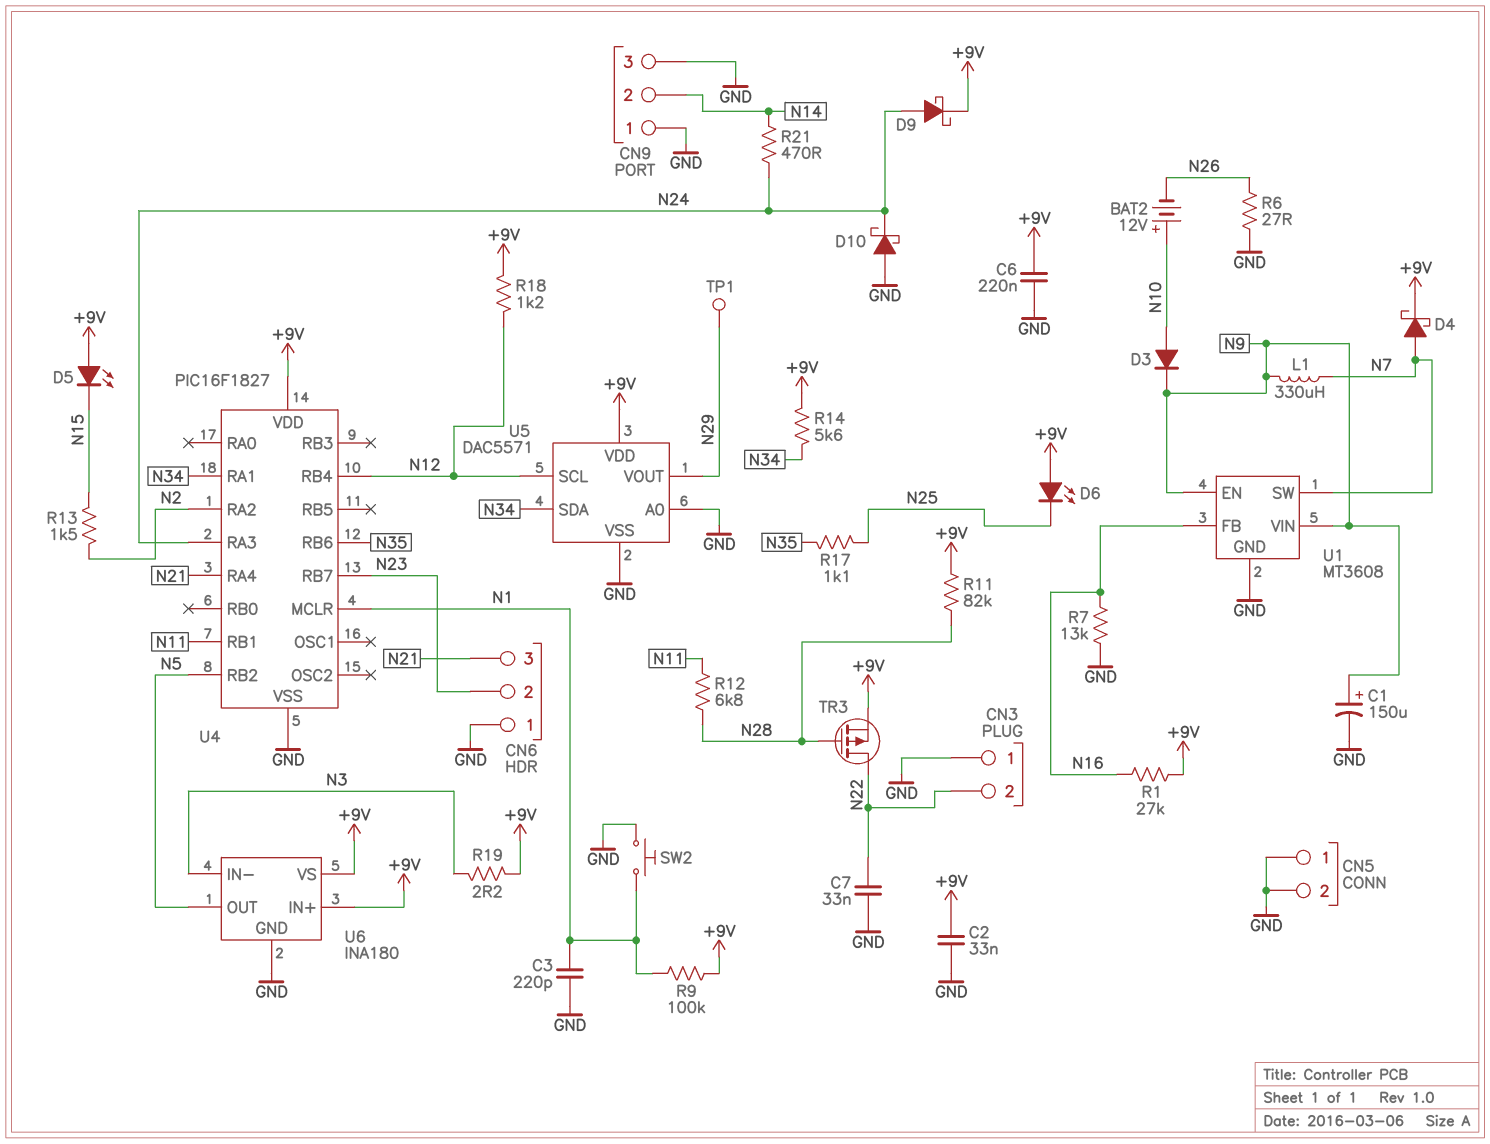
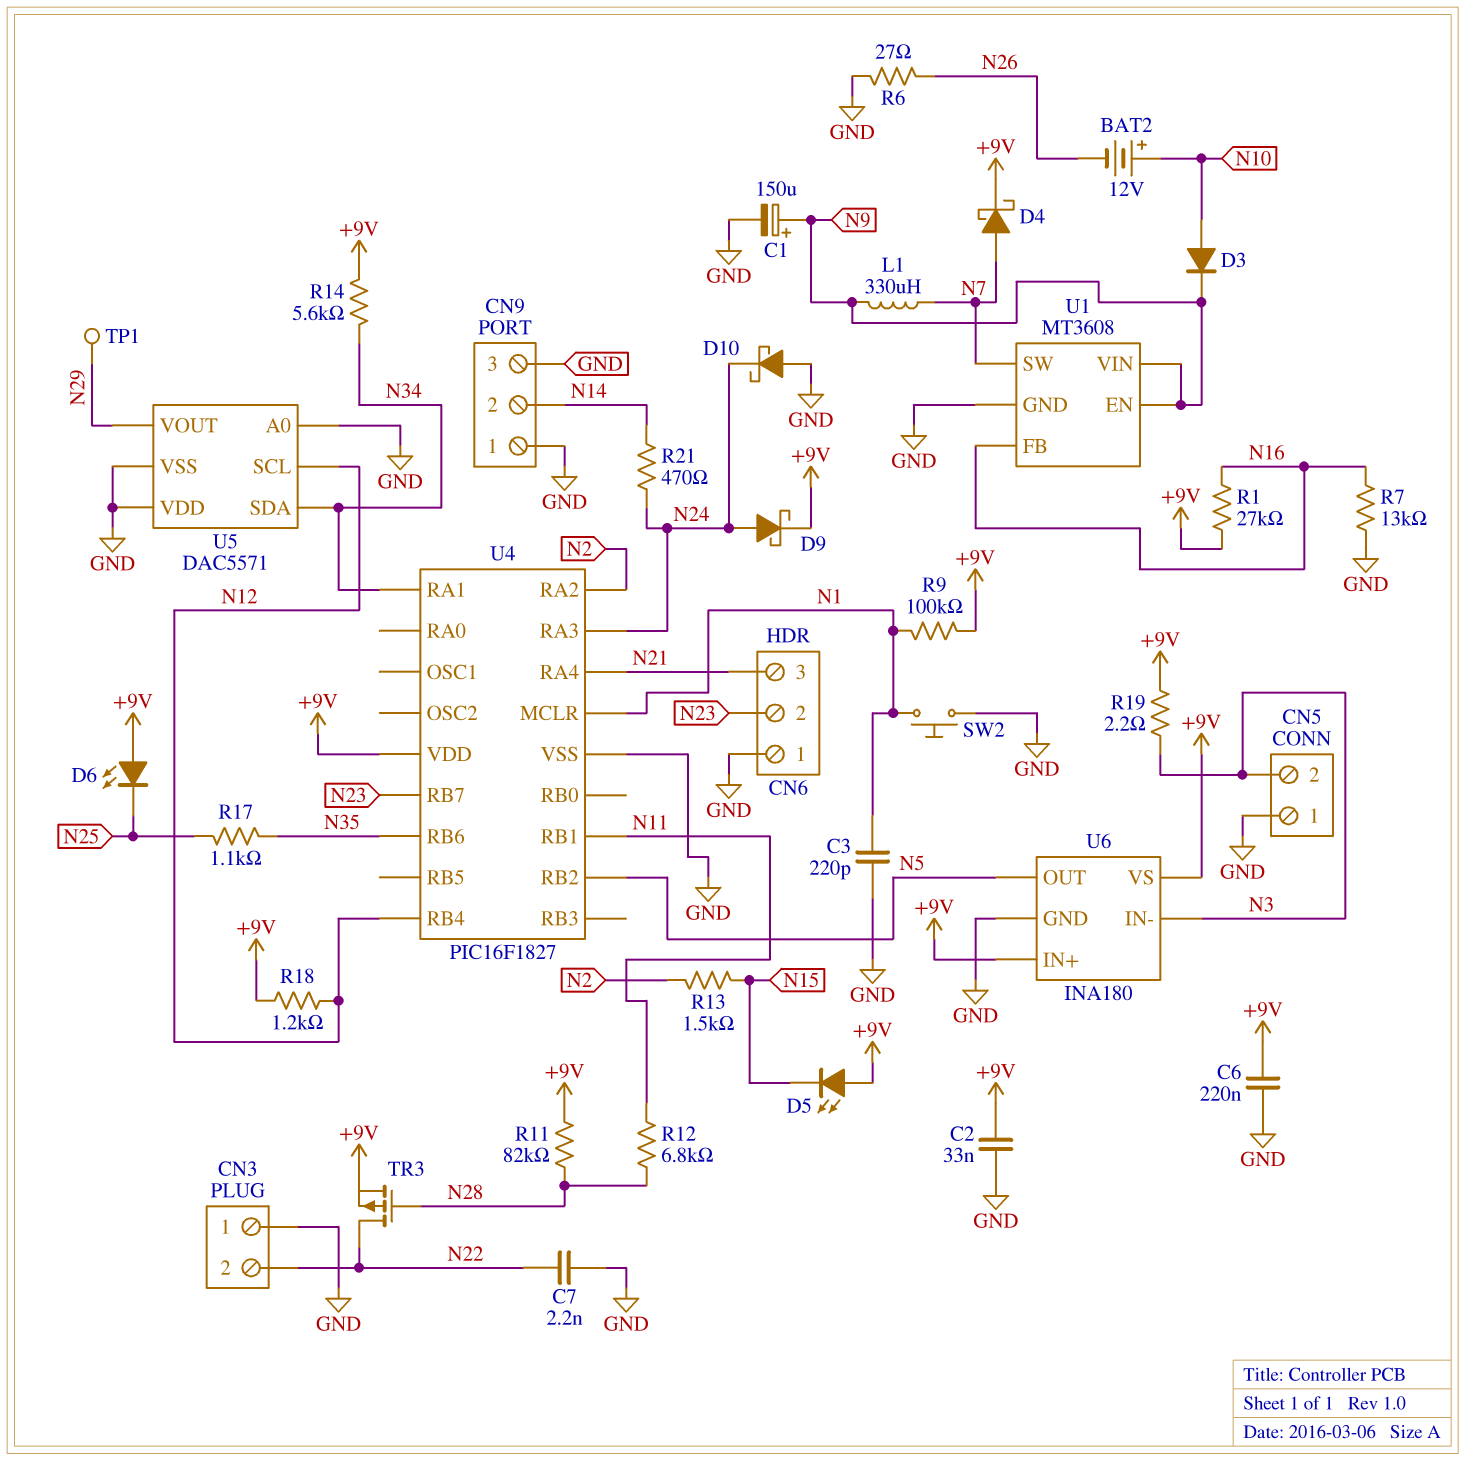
C7: 33nF (GND, N22) -> 2.2nF (GND, N22)
CN5 pin 2: GND -> N3
U5 pin VDD: +9V -> GND

